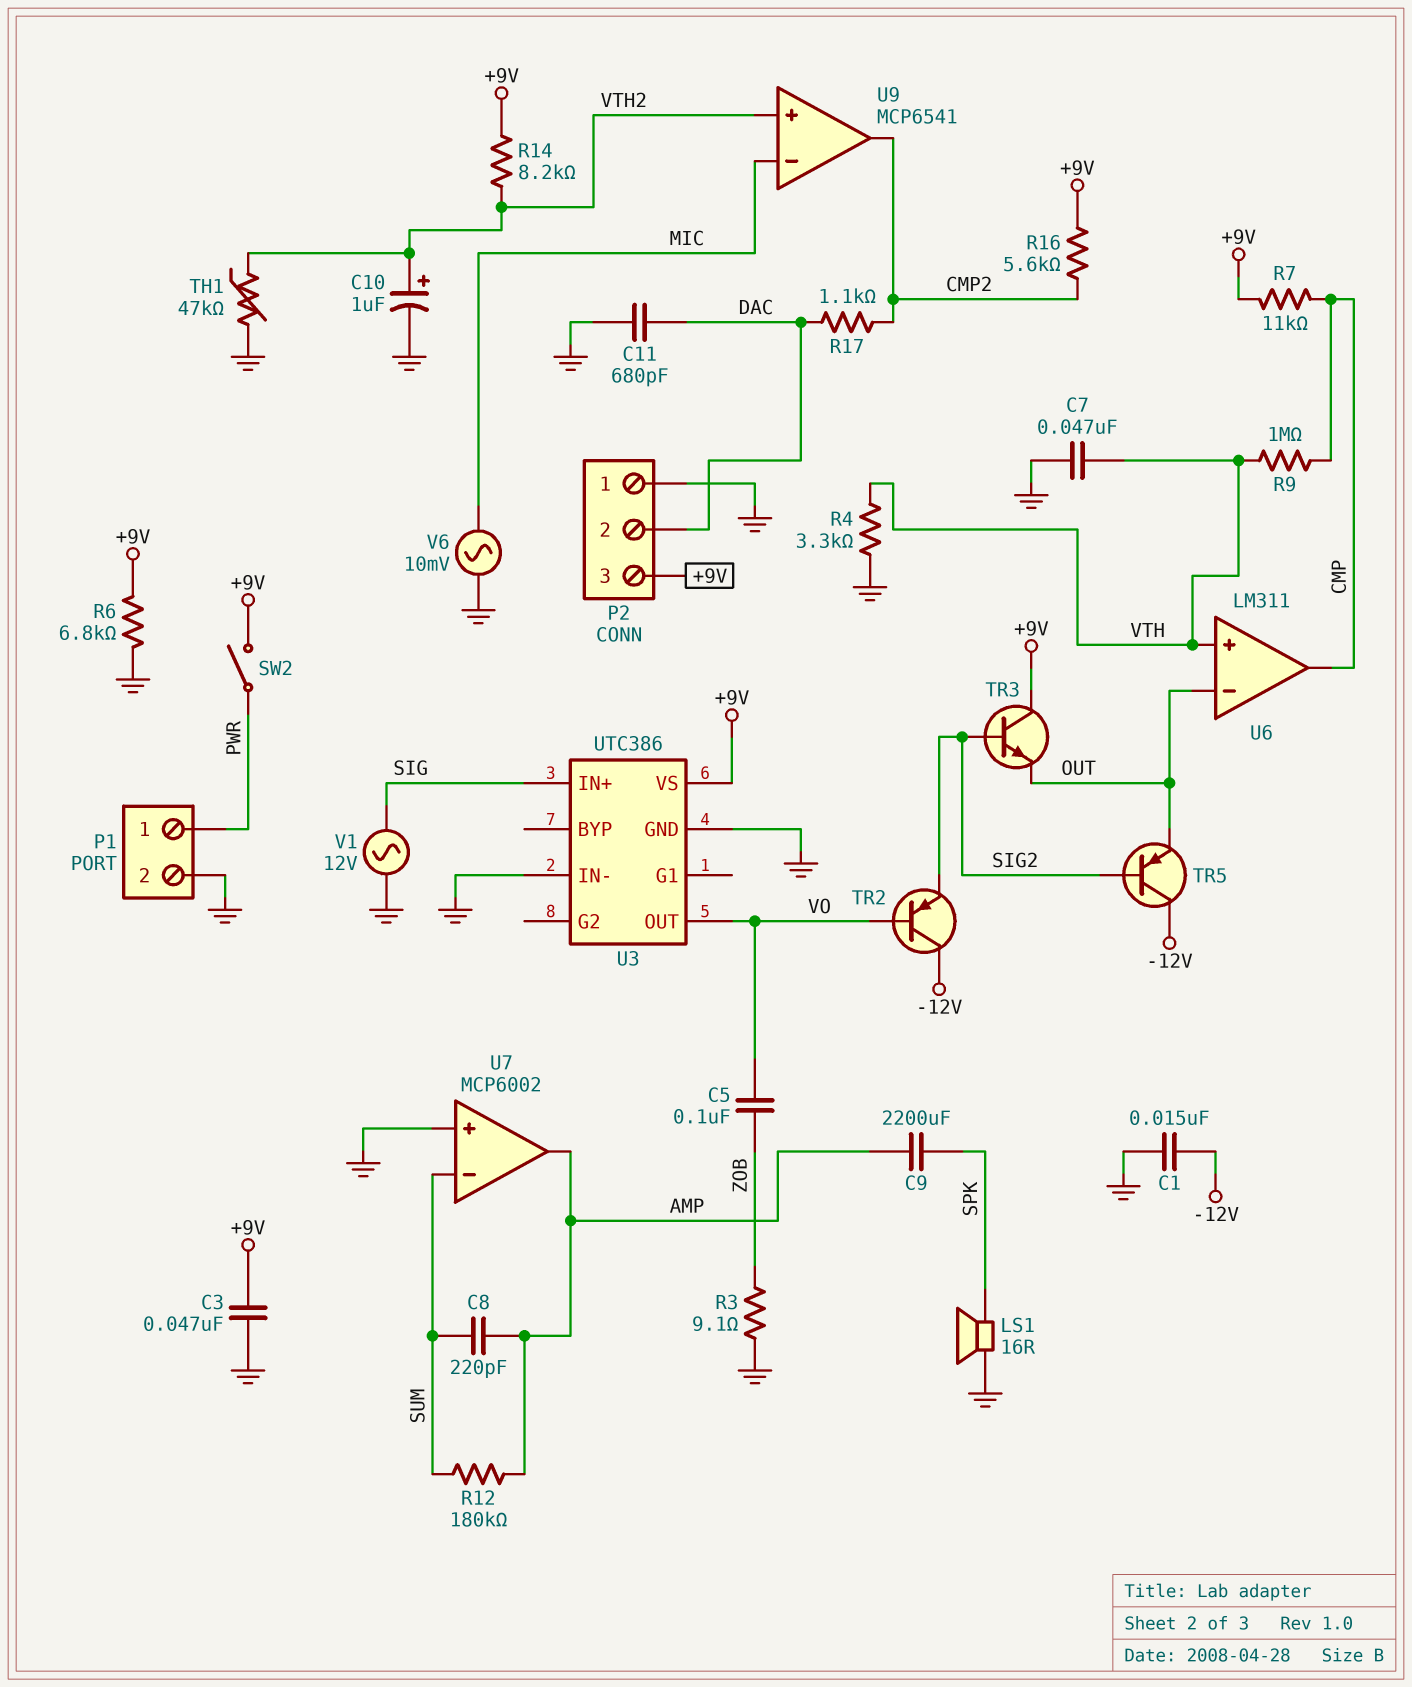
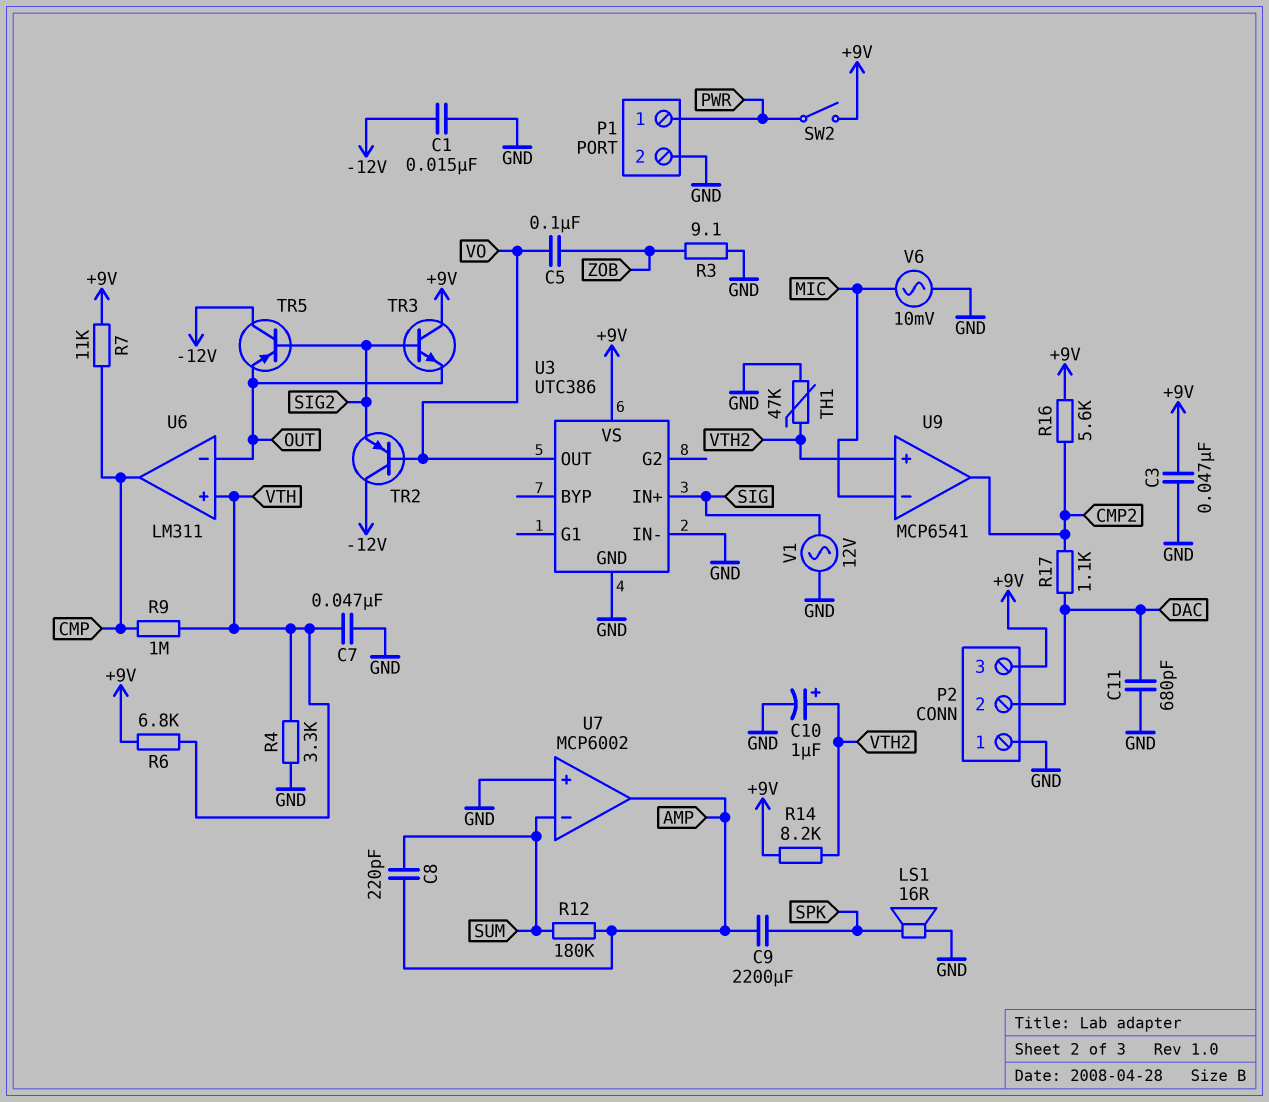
R6: 6.8k (+9V, GND) -> 6.8k (+9V, VTH)

